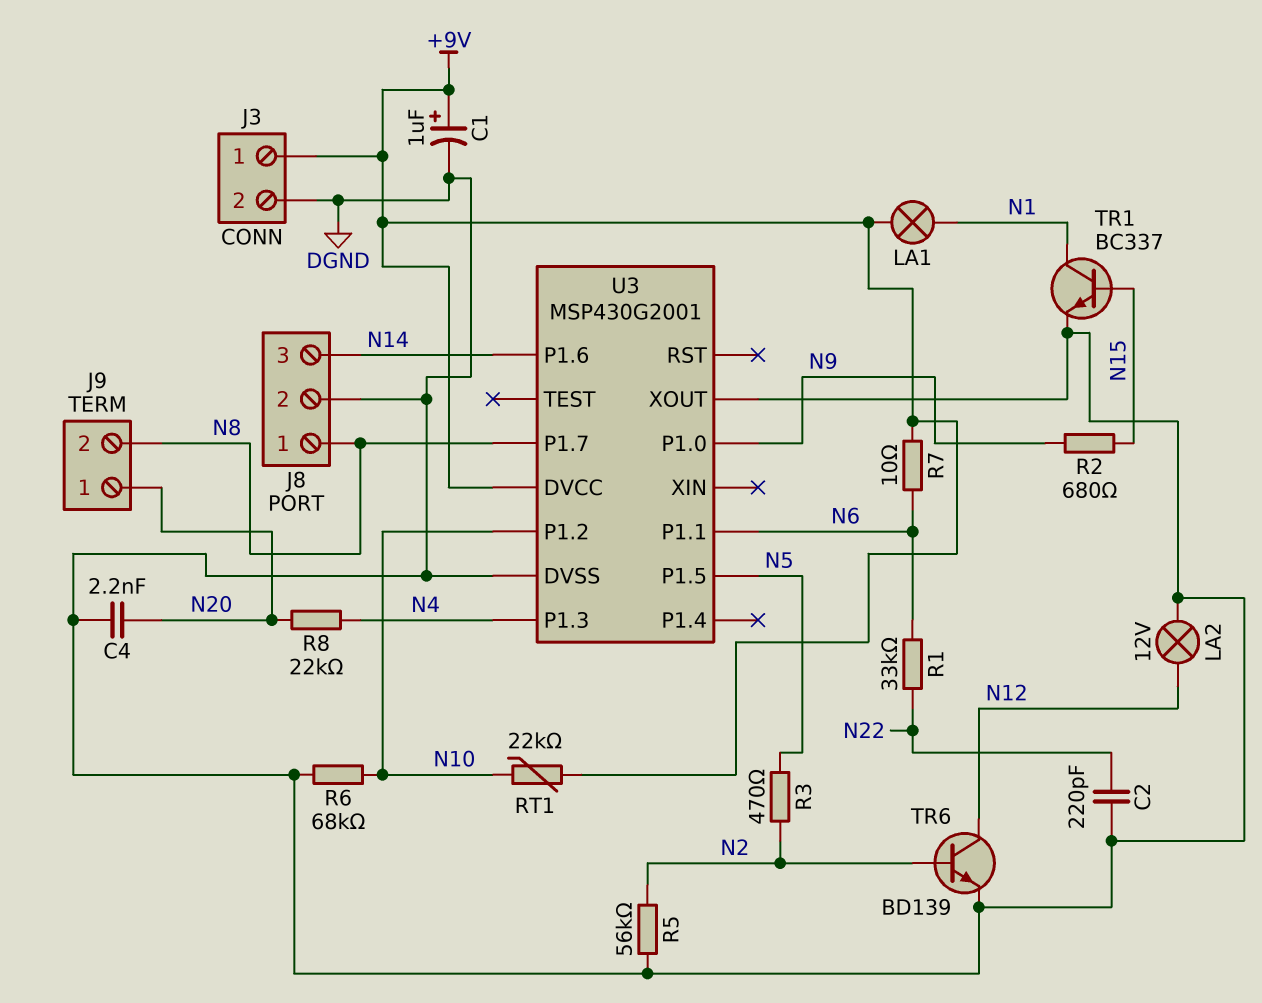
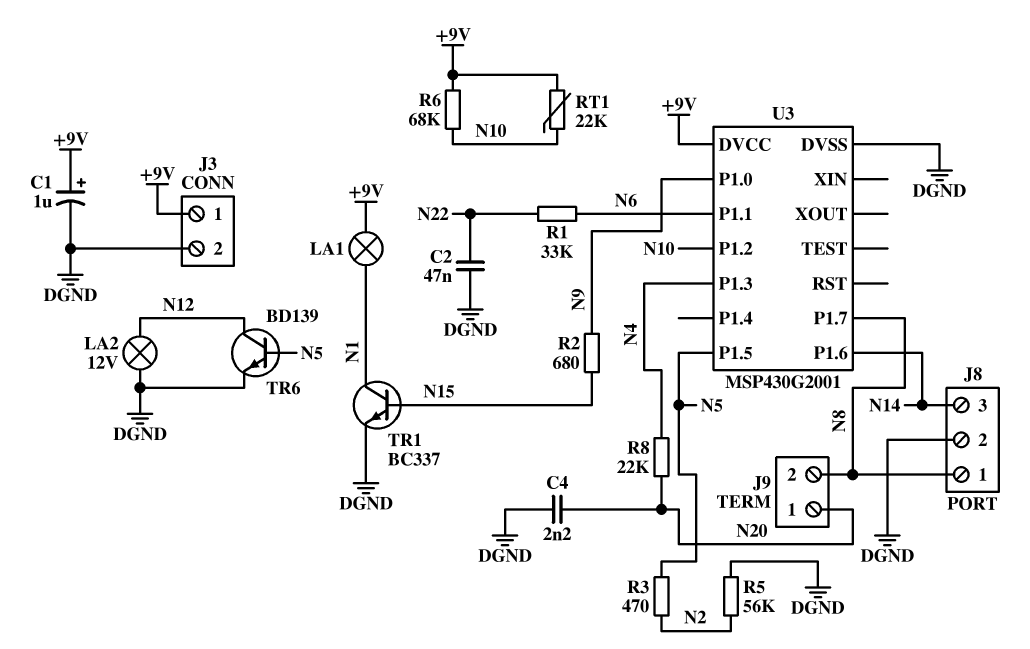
C2: 220pF (DGND, N22) -> 47nF (DGND, N22)
R6: 68k (DGND, N10) -> 68k (+9V, N10)
R7: 10 (+9V, N6) -> none
TR6: NPN BD139 (B N2, C N12, E DGND) -> NPN BD139 (B N5, C N12, E DGND)
U3 pin XOUT: DGND -> none

